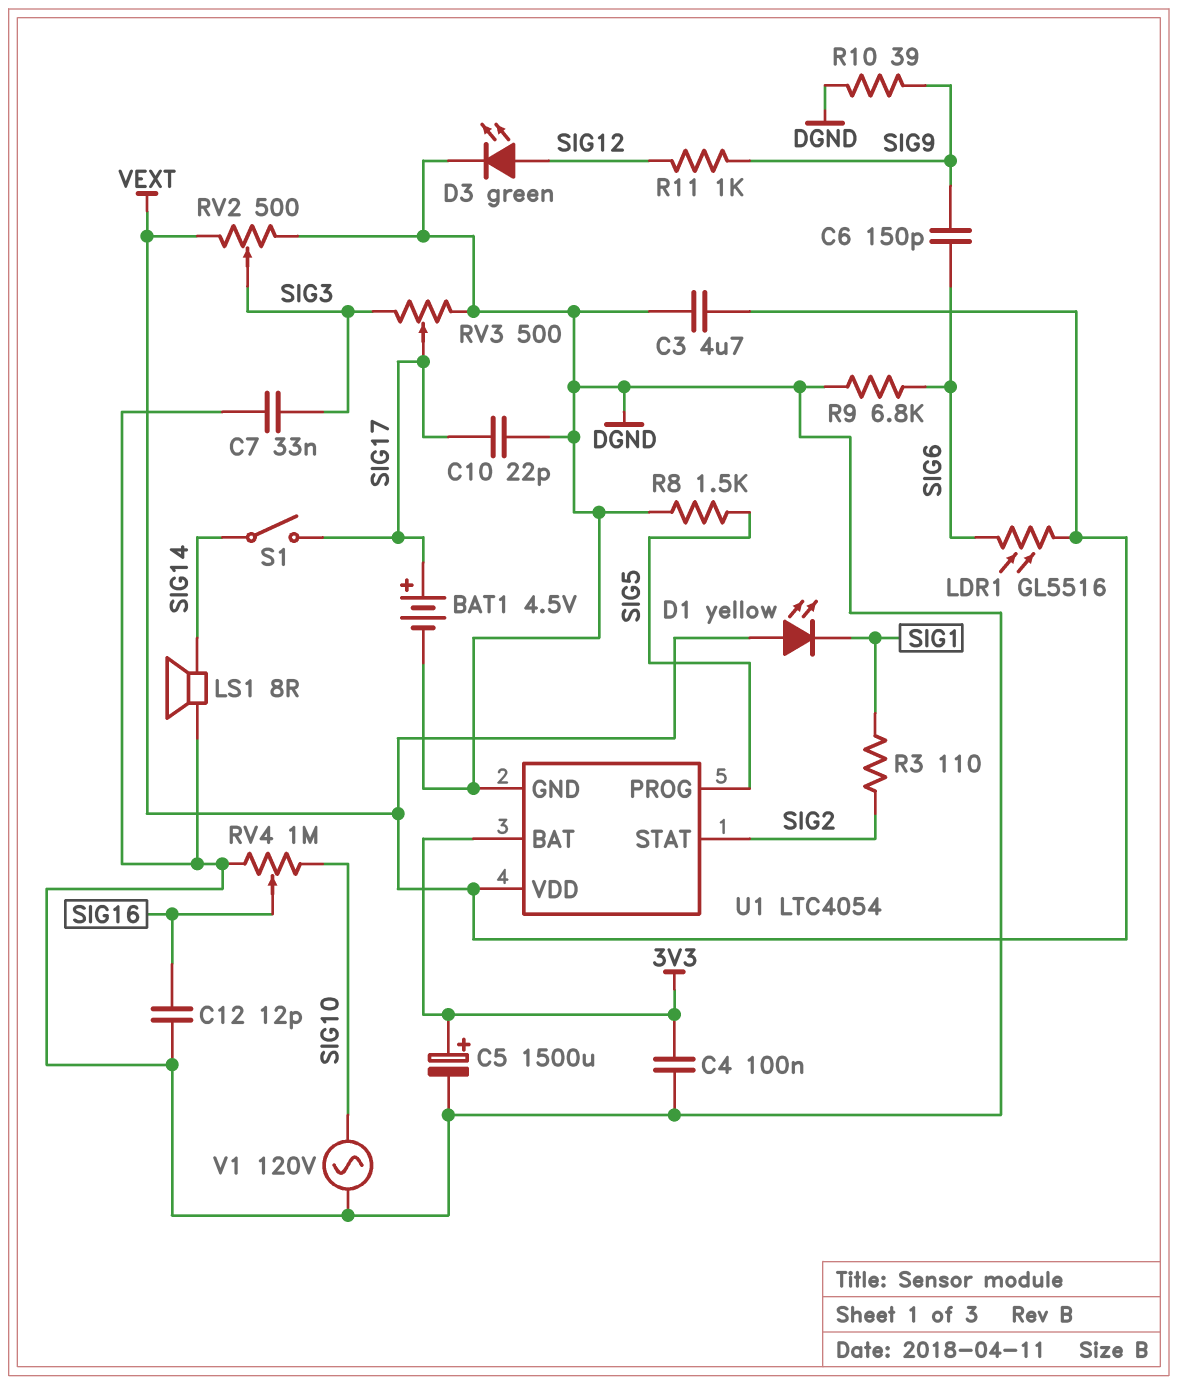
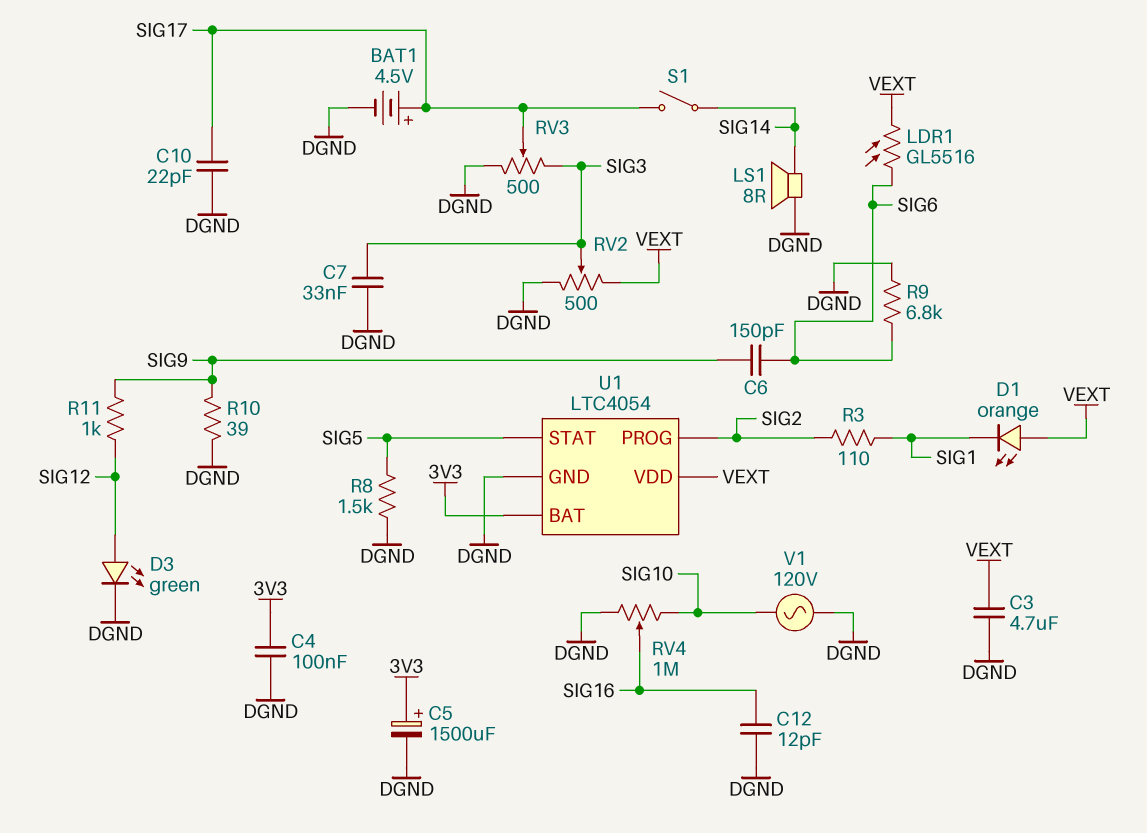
D1: LED yellow (A VEXT, K SIG1) -> LED orange (A VEXT, K SIG1)
U1 pin PROG: SIG5 -> SIG2
U1 pin STAT: SIG2 -> SIG5

